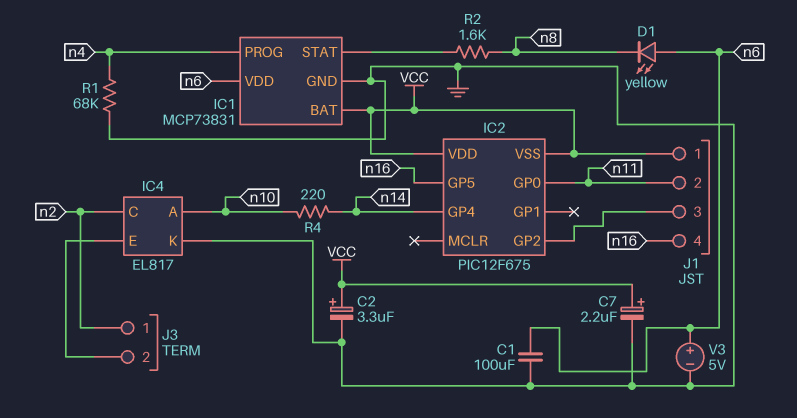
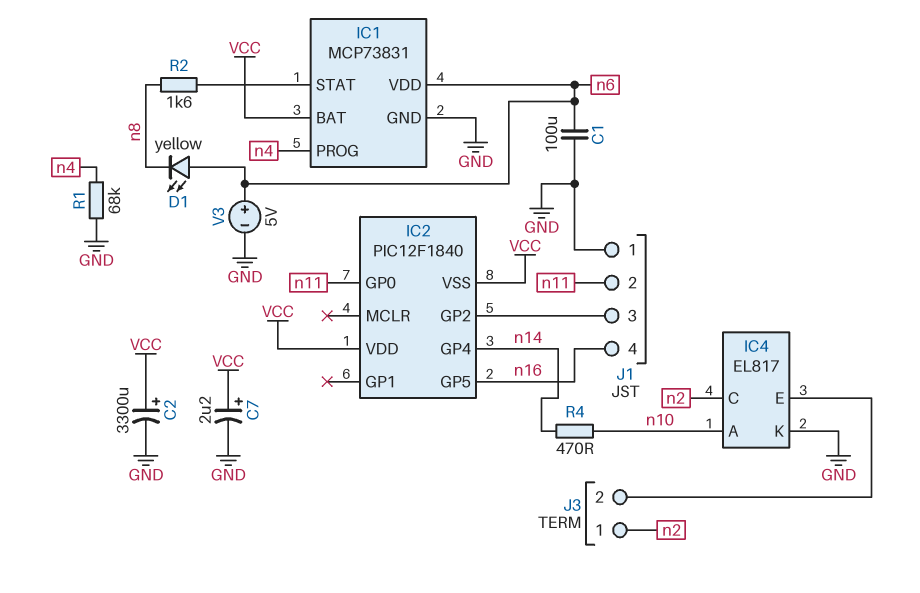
C2: 3.3uF (plus VCC, minus GND) -> 3300uF (plus VCC, minus GND)
IC2: PIC12F675 -> PIC12F1840
J1 pin 1: VCC -> GND
R4: 220 (n10, n14) -> 470 (n10, n14)

